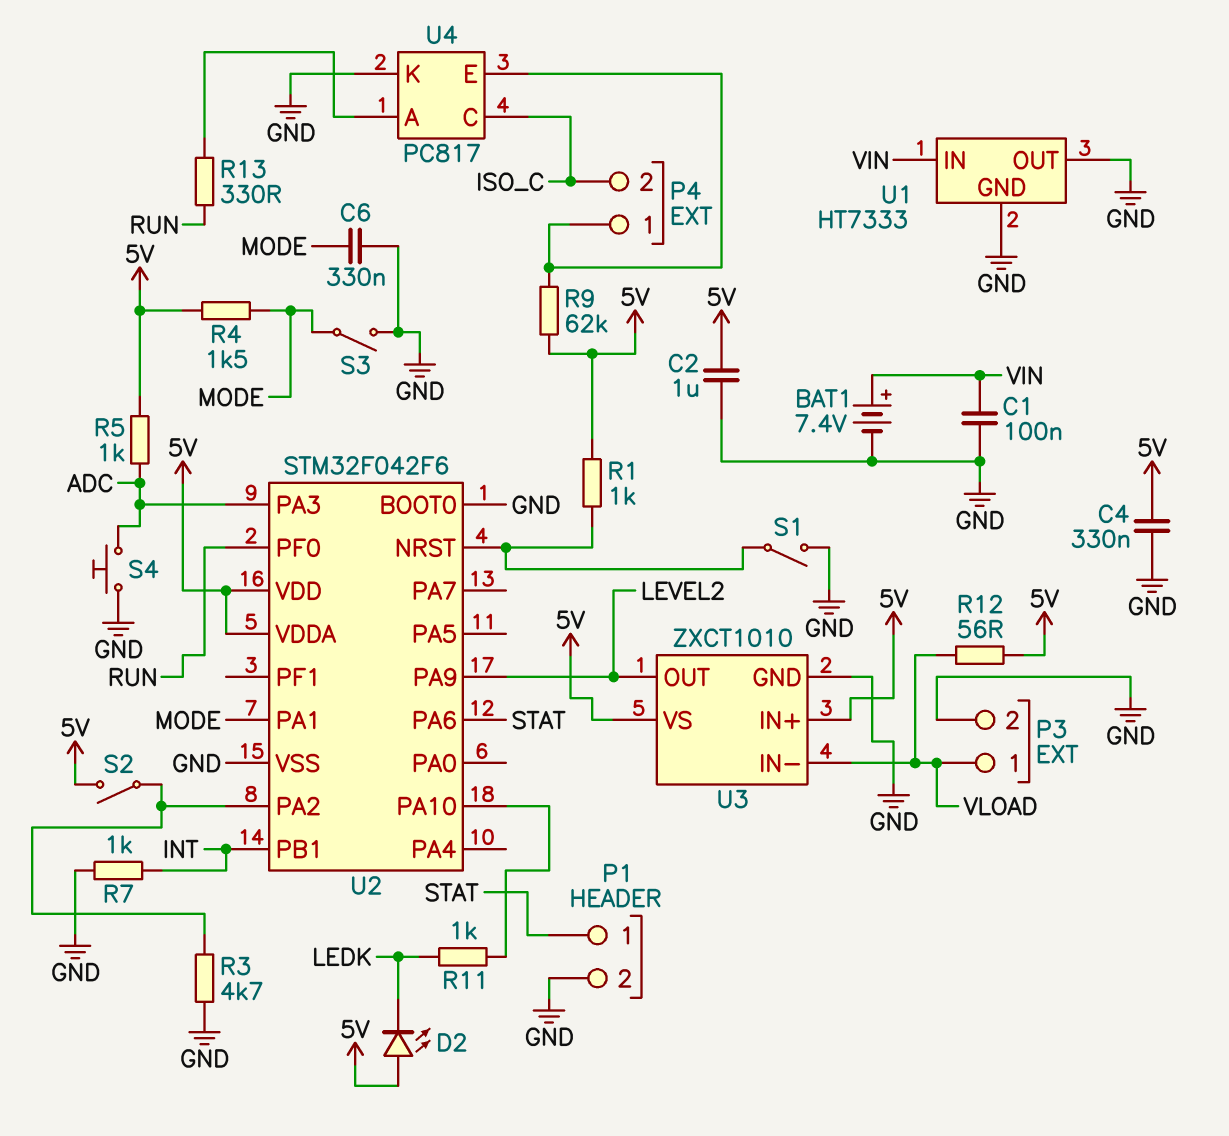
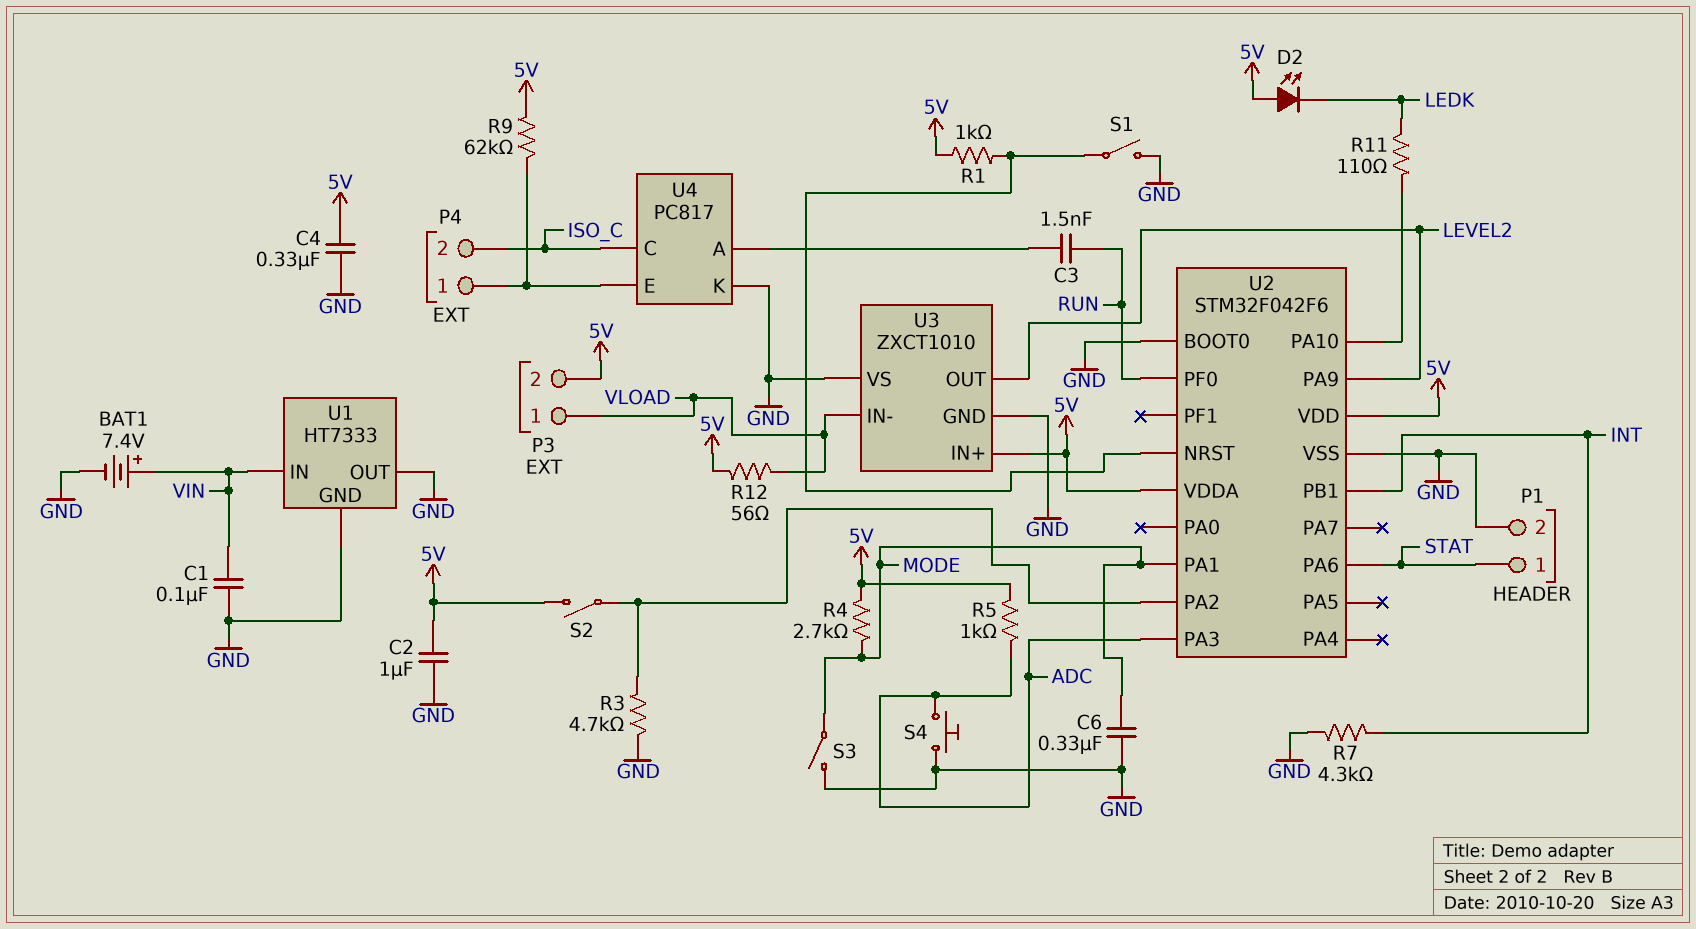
C3: none -> 1.5nF (RUN, U4/A)
P3 pin 2: GND -> 5V
R4: 1.5k (5V, MODE) -> 2.7k (5V, MODE)
R7: 1k (GND, INT) -> 4.3k (GND, INT)
R11: 1k (LEDK, U2/PA10) -> 110 (LEDK, U2/PA10)
R13: 330 (RUN, U4/A) -> none
U3 pin VS: 5V -> GND

